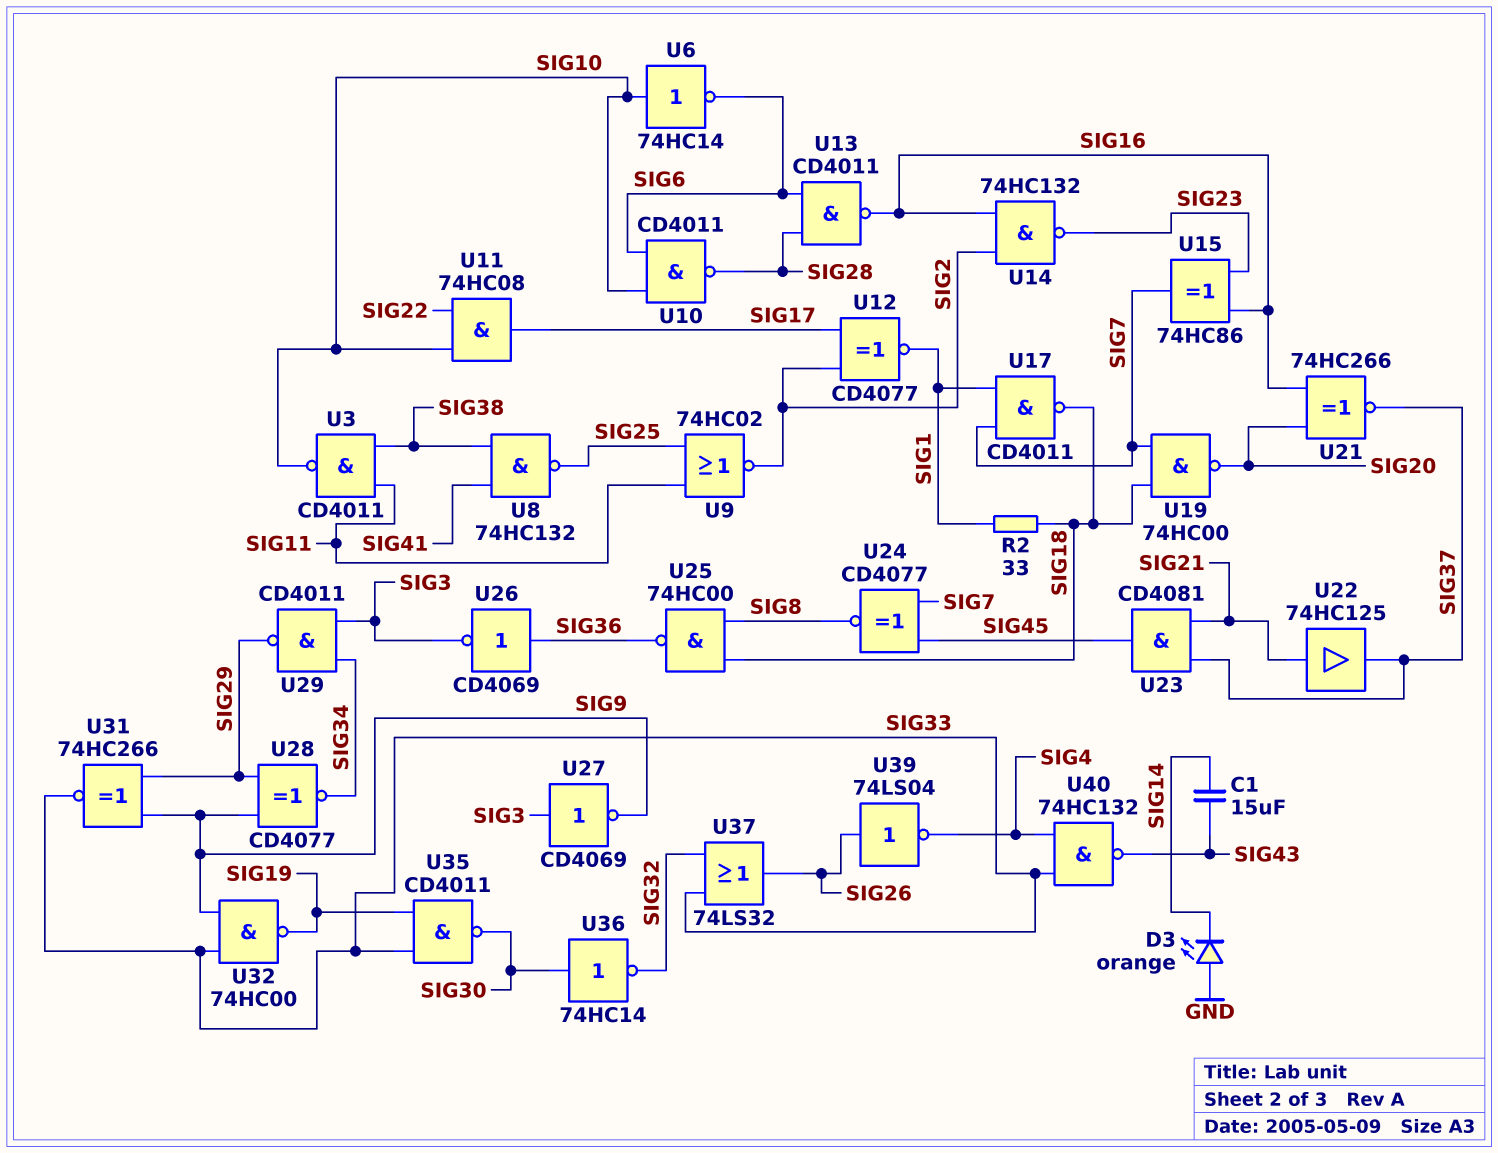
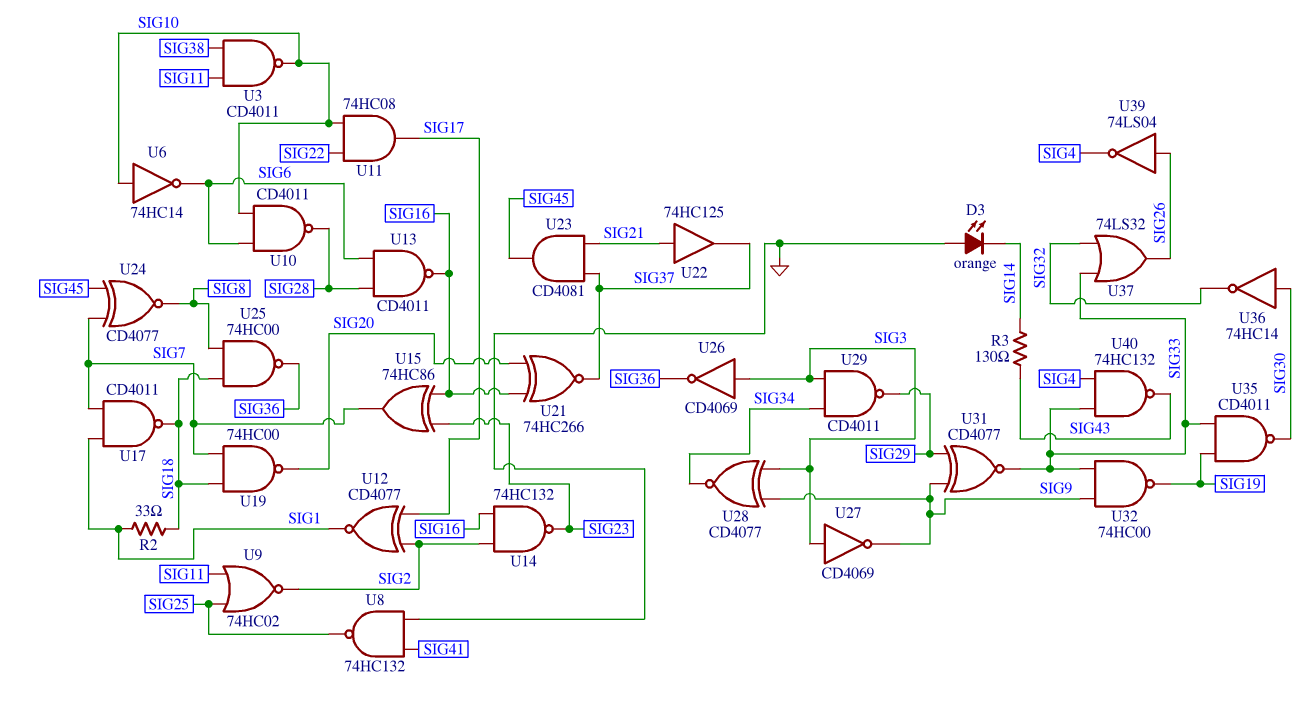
C1: 15uF (SIG14, SIG43) -> none
R3: none -> 130 (SIG14, SIG43)
U8: NAND 74HC132 (in SIG38, in SIG41, out SIG25) -> NAND 74HC132 (in GND, in SIG41, out SIG25)
U26: NOT CD4069 (in SIG36, out SIG3) -> NOT CD4069 (in SIG3, out SIG36)
U28: XNOR CD4077 (in SIG9, in SIG29, out SIG34) -> XNOR CD4077 (in SIG3, in SIG9, out SIG34)
U31: XNOR 74HC266 (in SIG9, in SIG29, out SIG33) -> XNOR CD4077 (in SIG9, in SIG29, out SIG33)

